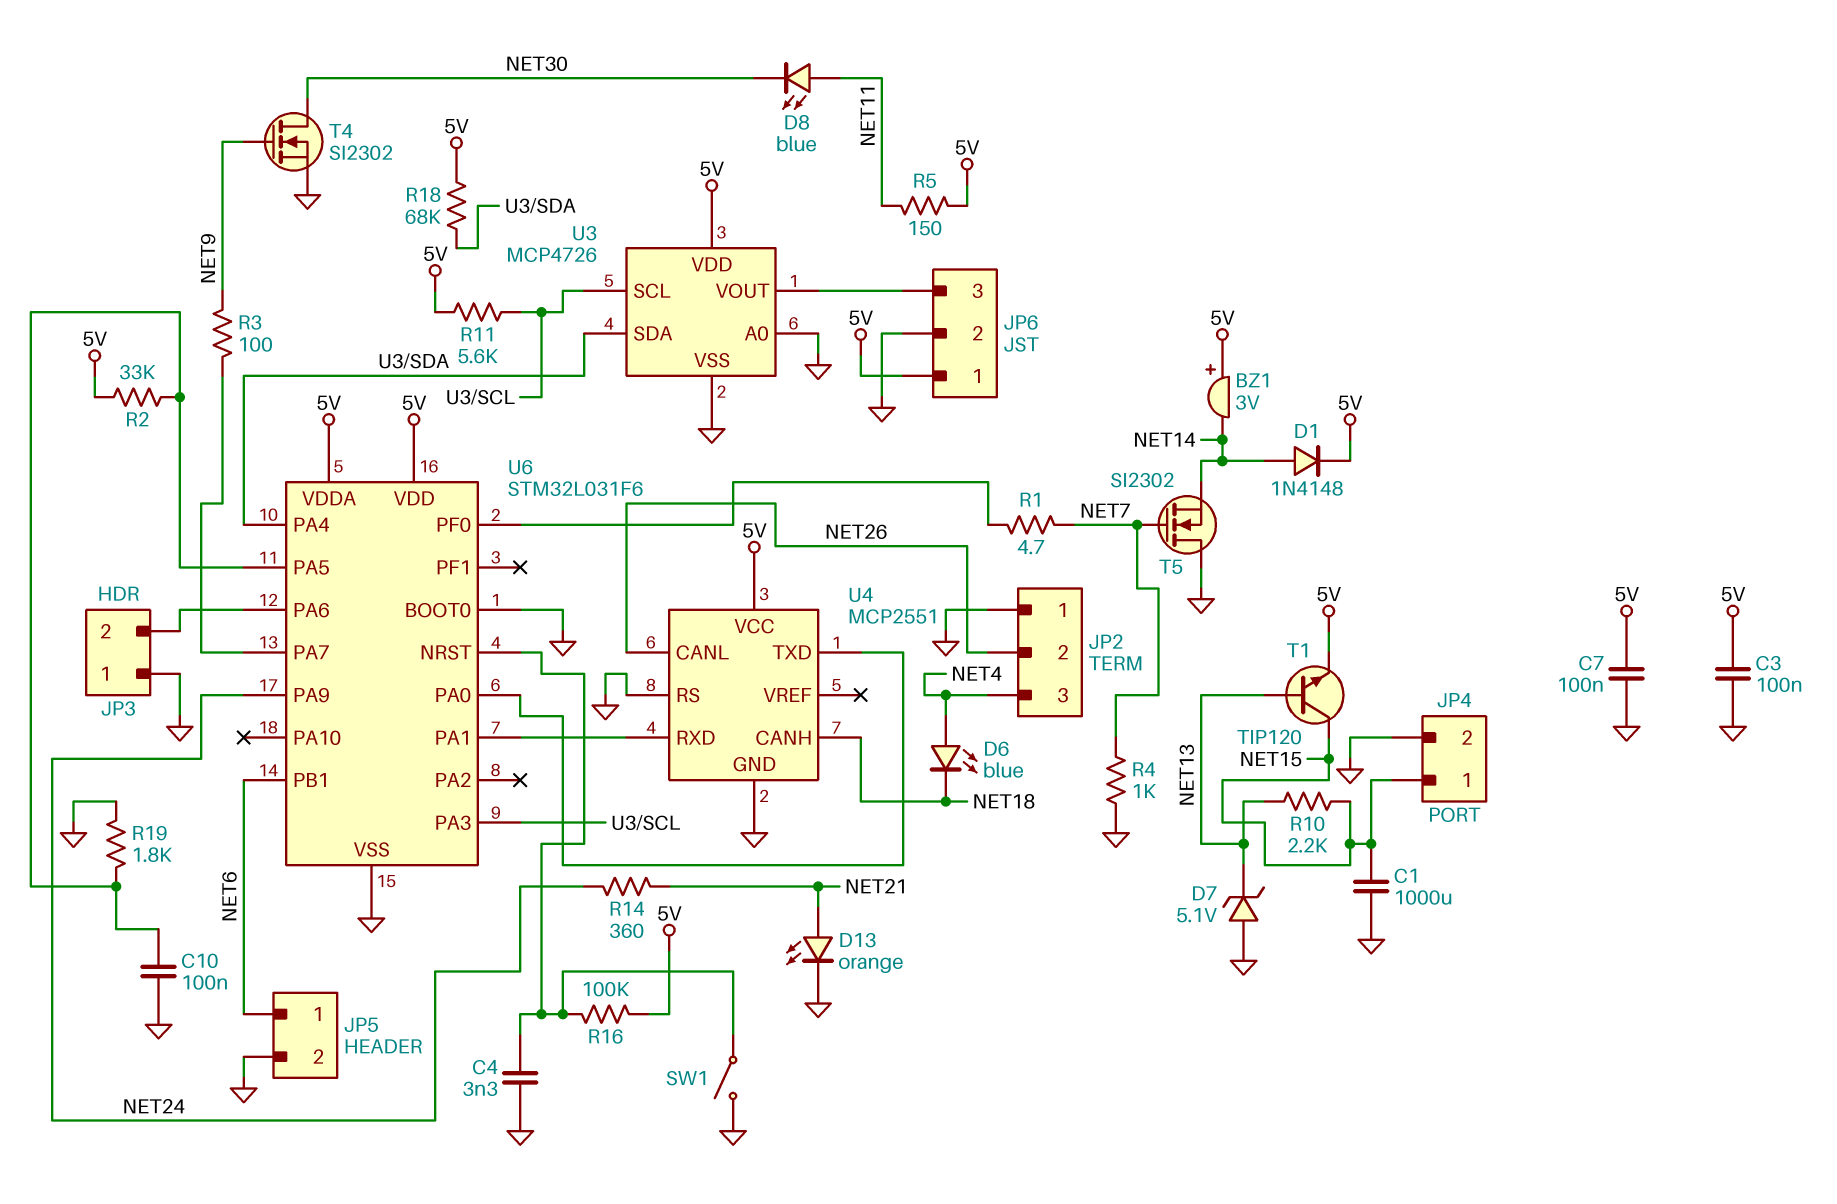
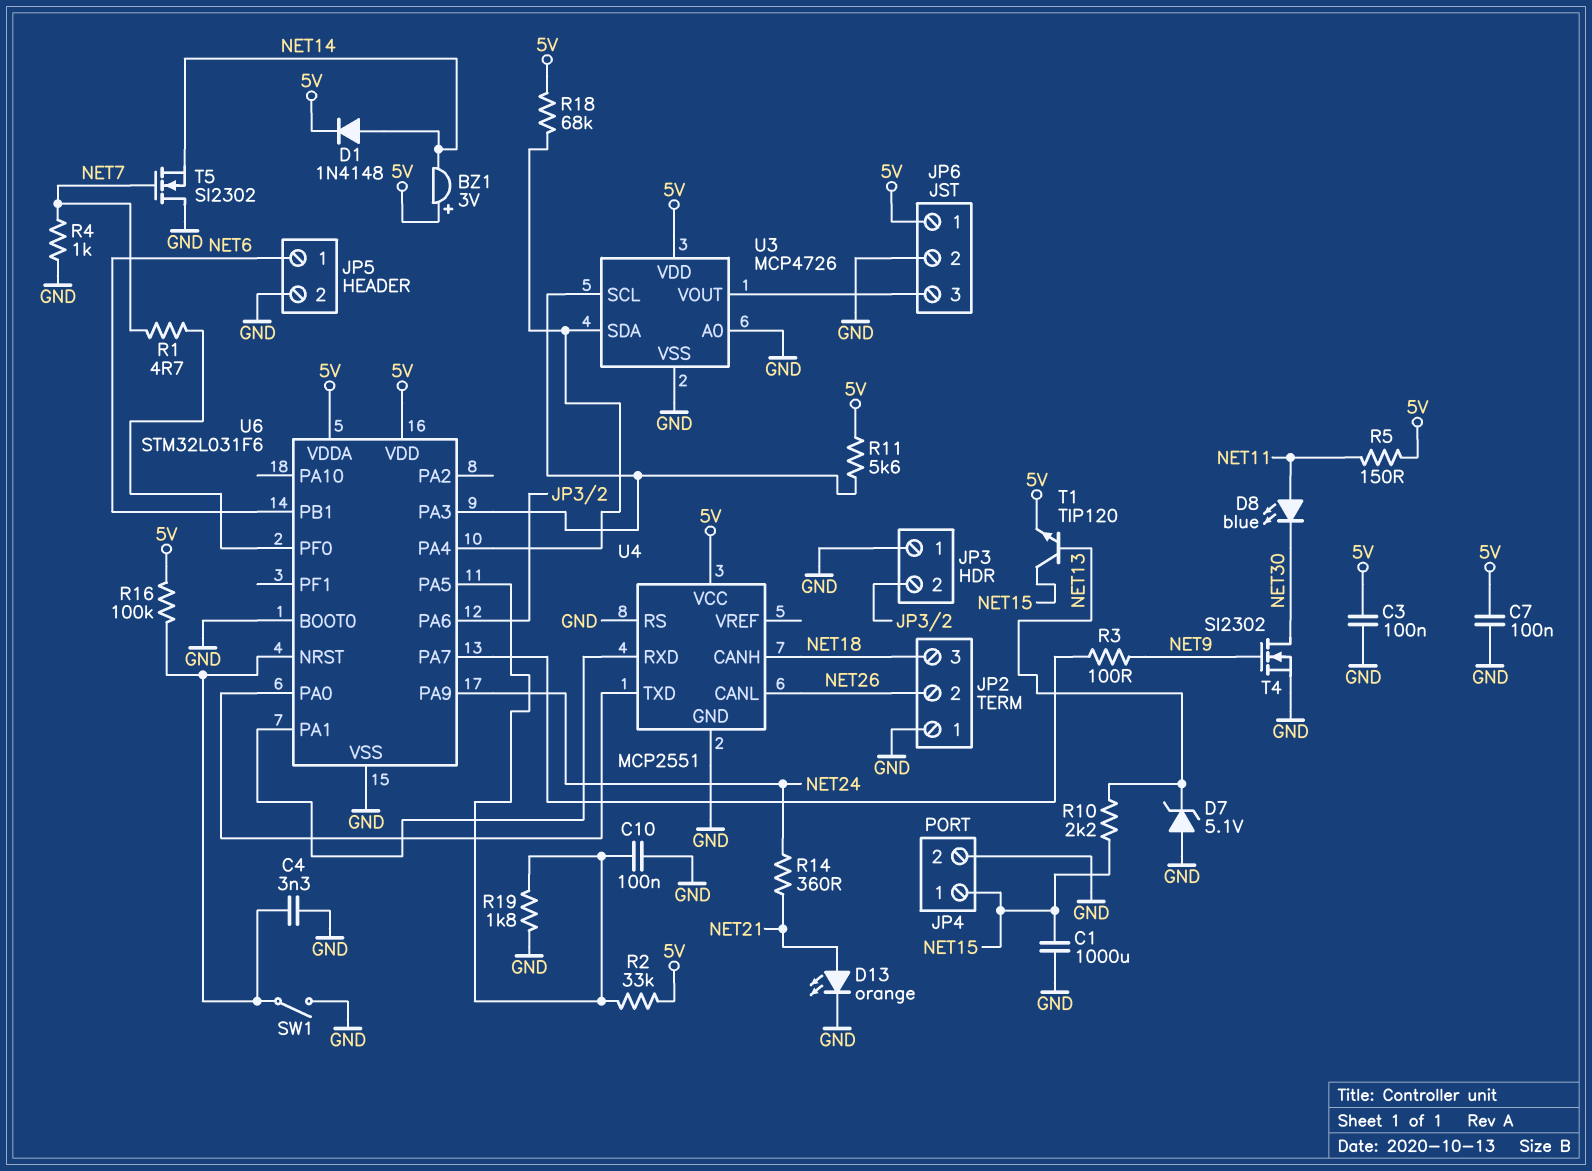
D6: LED blue (A NET4, K NET18) -> none
JP2 pin 3: NET4 -> NET18

